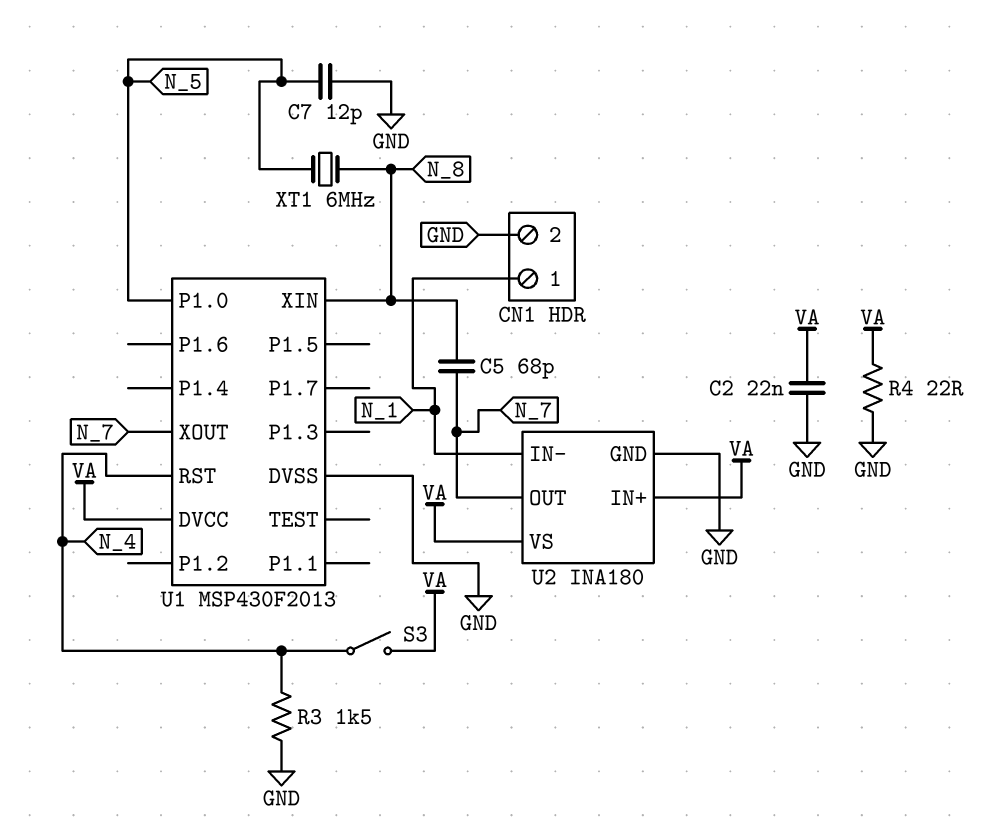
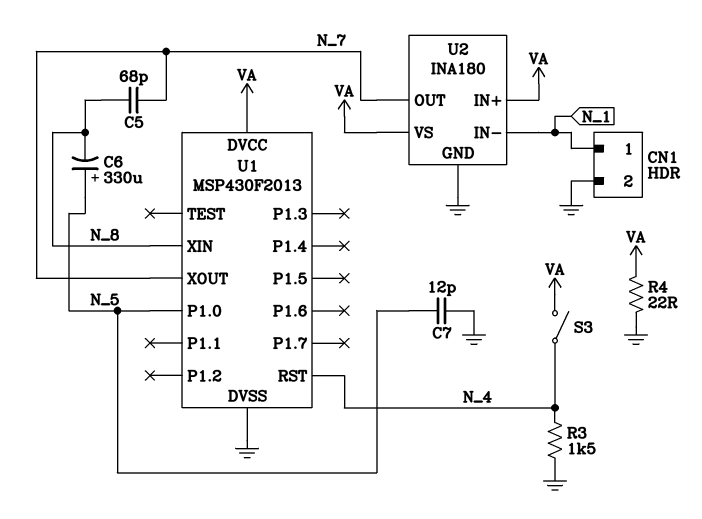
C2: 22nF (GND, VA) -> none
C6: none -> 330uF (plus N_5, minus N_8)
XT1: 6MHz (N_5, N_8) -> none

